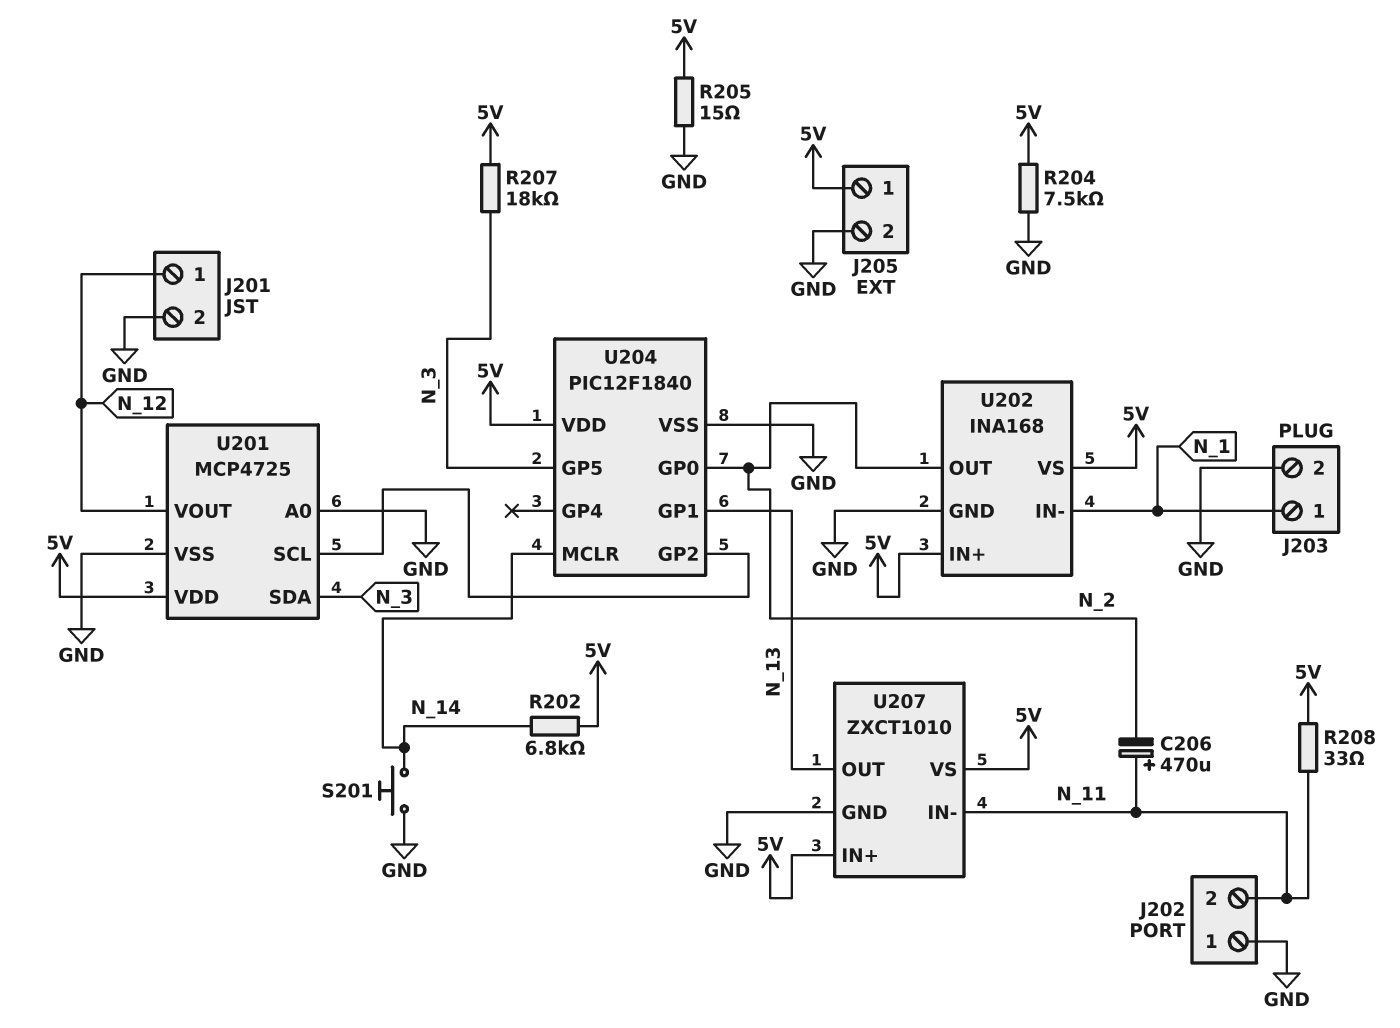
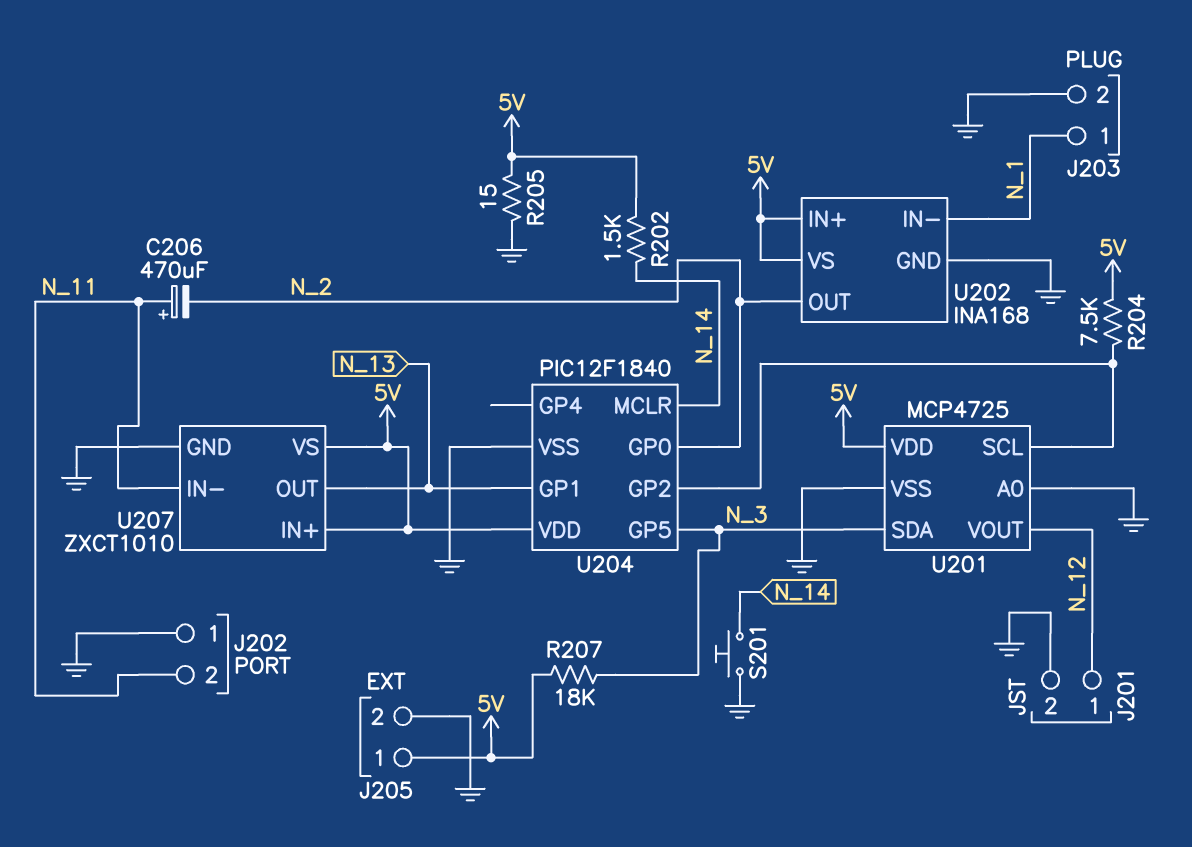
R202: 6.8k (5V, N_14) -> 1.5k (5V, N_14)
R204: 7.5k (5V, GND) -> 7.5k (5V, U201/SCL)
R208: 33 (5V, N_11) -> none

